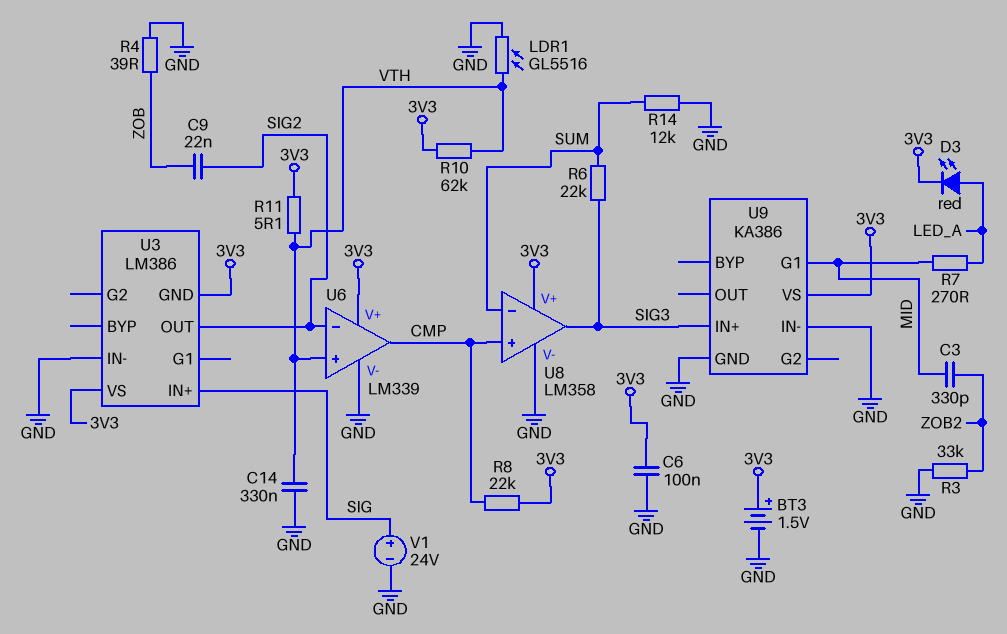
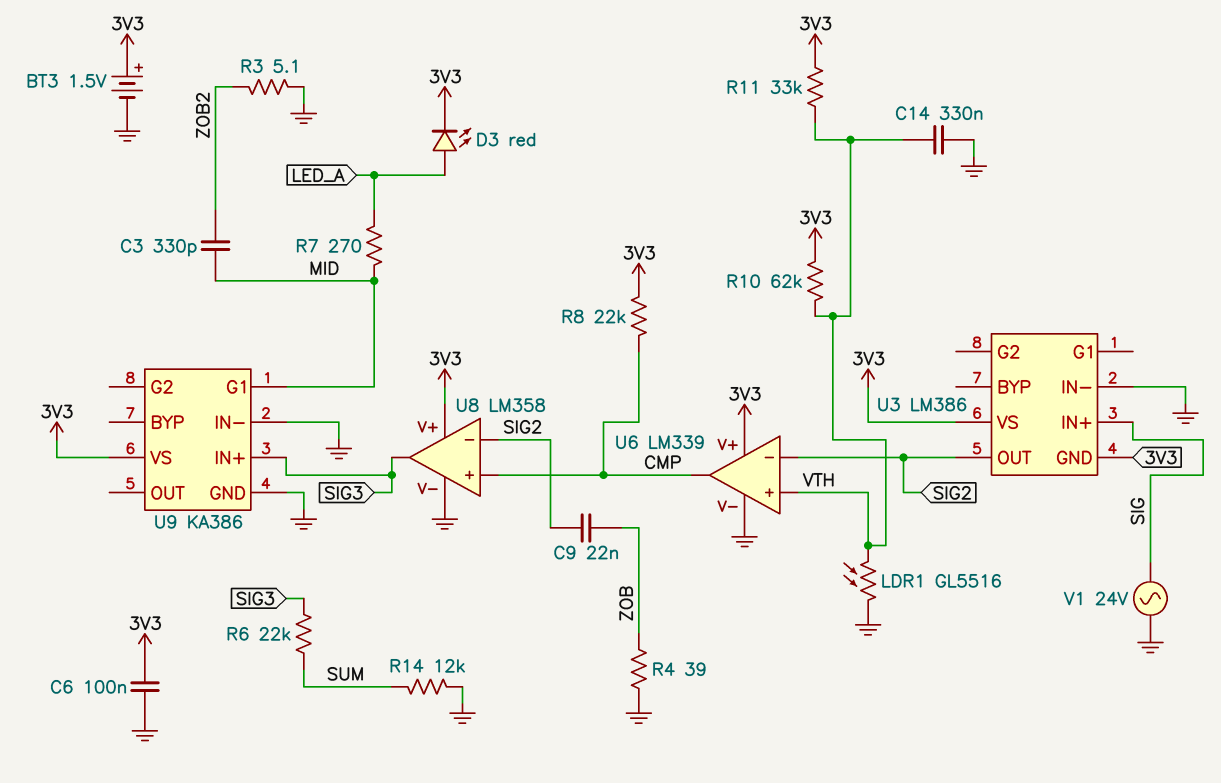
R3: 33k (GND, ZOB2) -> 5.1 (GND, ZOB2)
R11: 5.1 (3V3, VTH) -> 33k (3V3, VTH)
U8 pin in-: SUM -> SIG2
V1: 24V (plus SIG, minus GND) -> AC 24V (GND, SIG)

